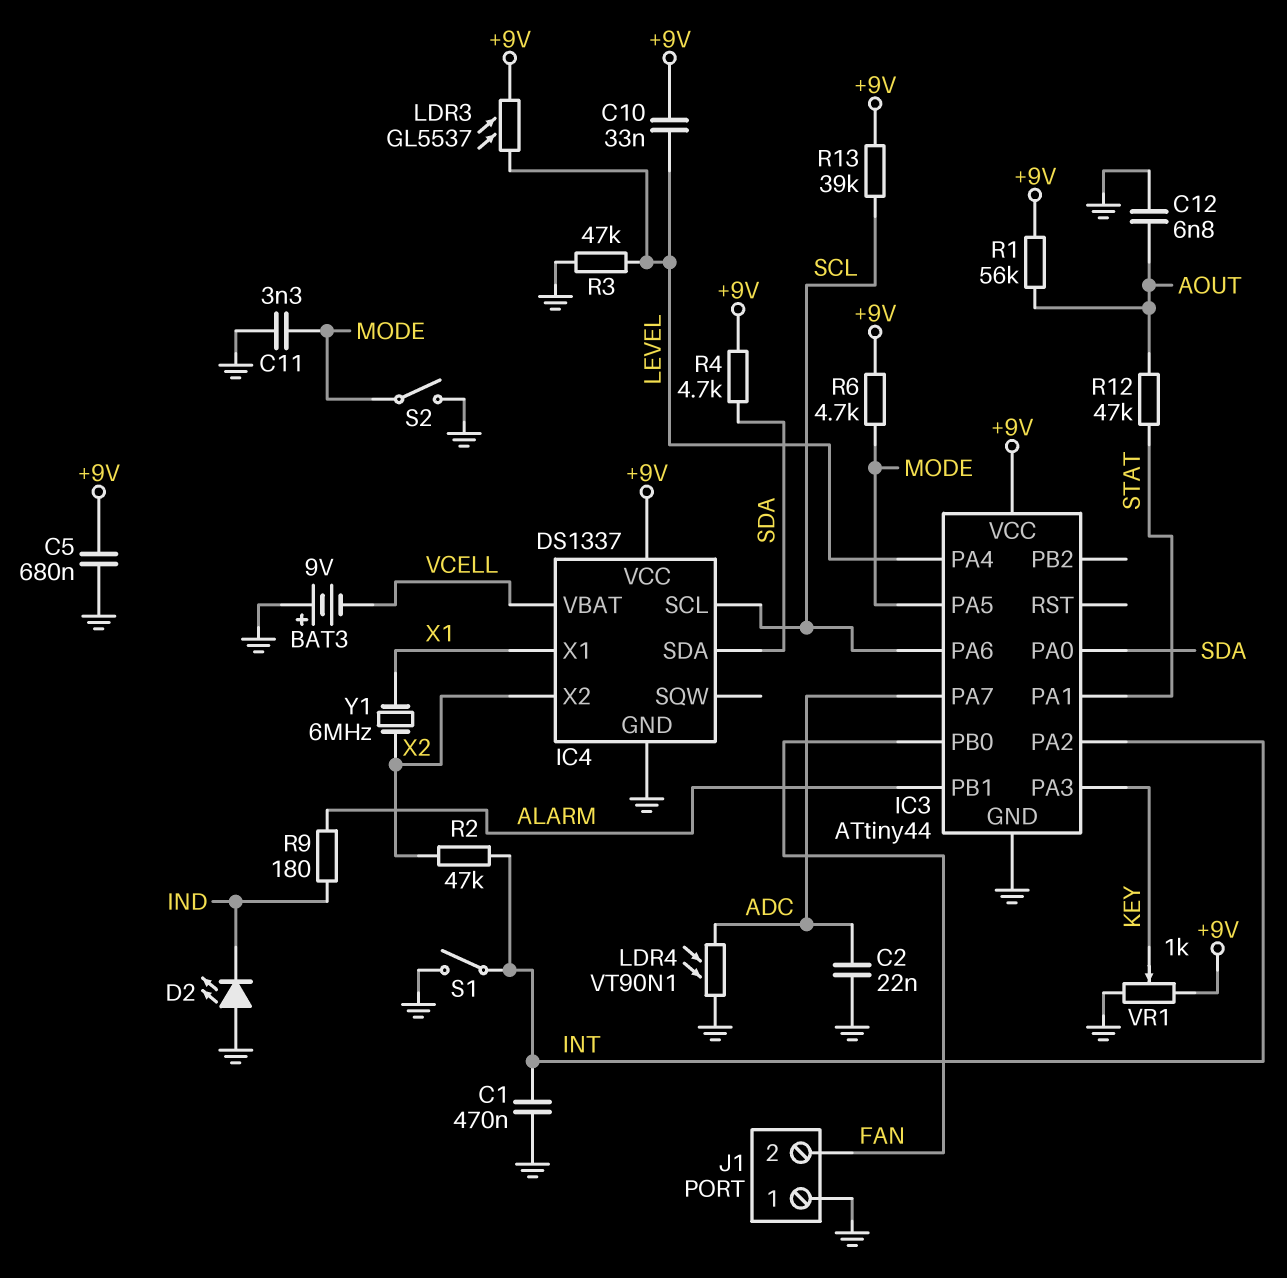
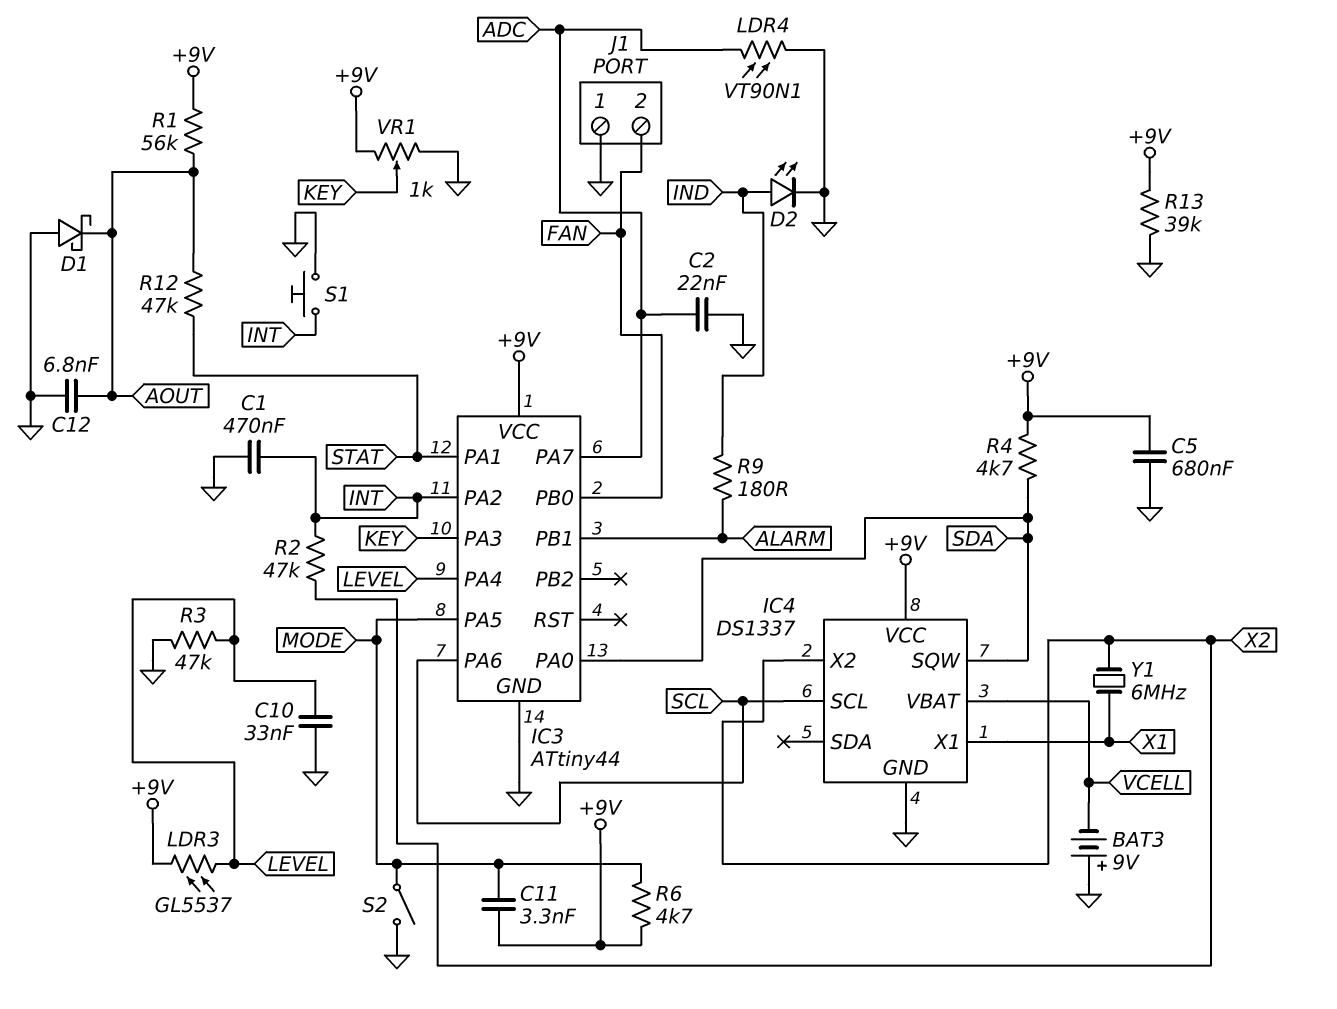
C10: 33nF (+9V, LEVEL) -> 33nF (GND, LEVEL)
C11: 3.3nF (GND, MODE) -> 3.3nF (+9V, MODE)
D1: none -> schottky (A GND, K AOUT)
D2: LED (A GND, K IND) -> LED (A IND, K GND)
IC4 pin SDA: SDA -> none
IC4 pin SQW: none -> SDA
R13: 39k (+9V, SCL) -> 39k (+9V, GND)
S1: switch (GND, INT) -> button (GND, INT)

